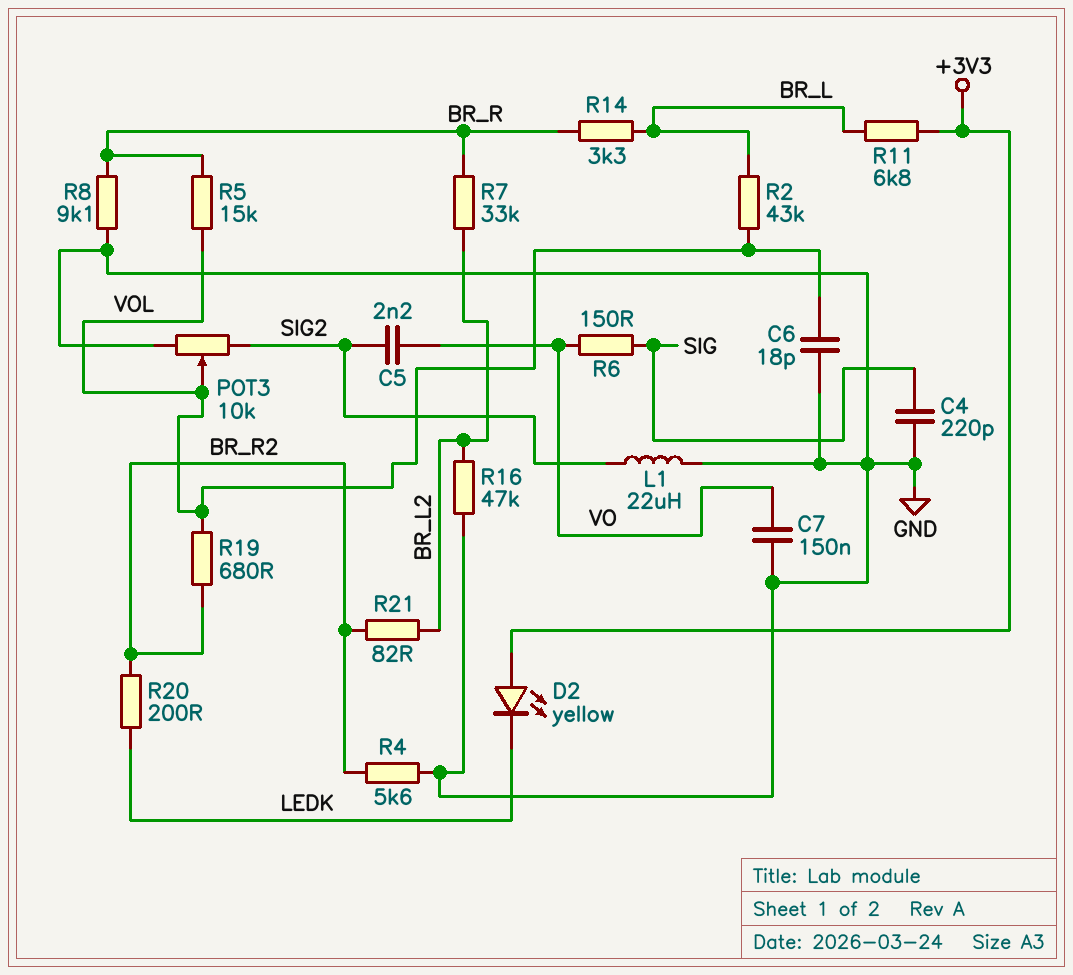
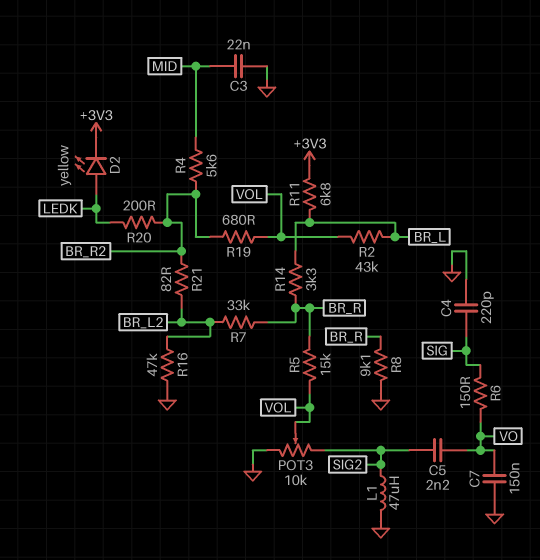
C3: none -> 22nF (GND, MID)
C6: 18pF (GND, VOL) -> none
D2: LED yellow (A +3V3, K LEDK) -> LED yellow (A LEDK, K +3V3)
L1: 22uH (GND, SIG2) -> 47uH (GND, SIG2)
R4: 5.6k (BR_R2, GND) -> 5.6k (BR_R2, MID)

